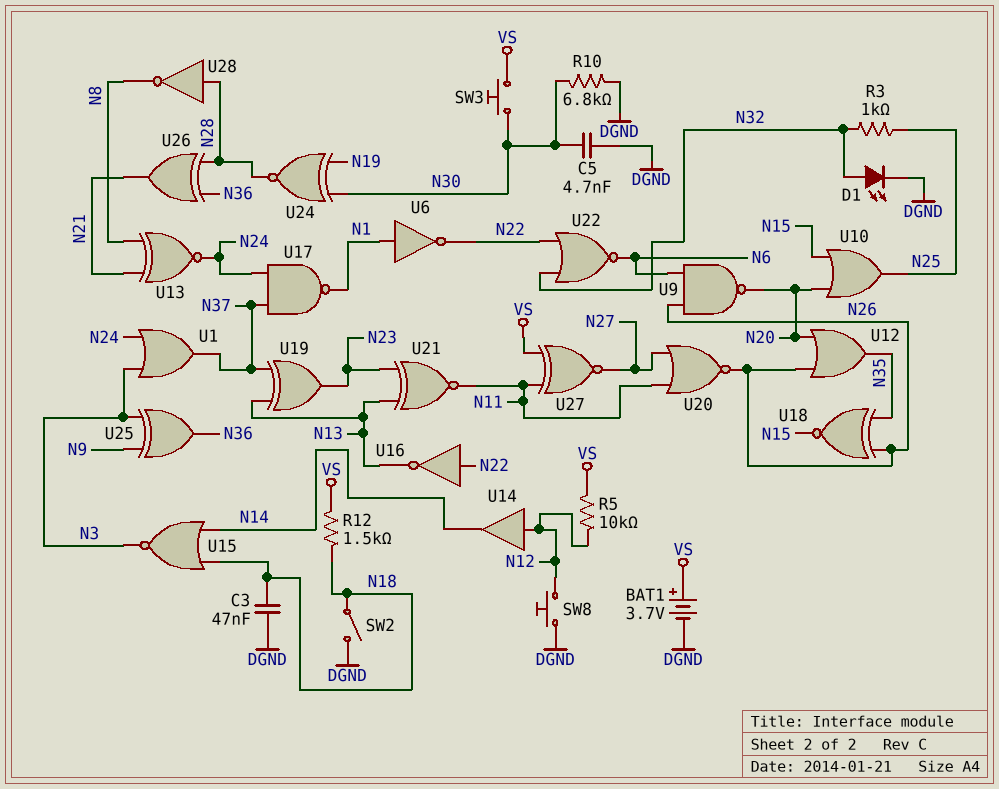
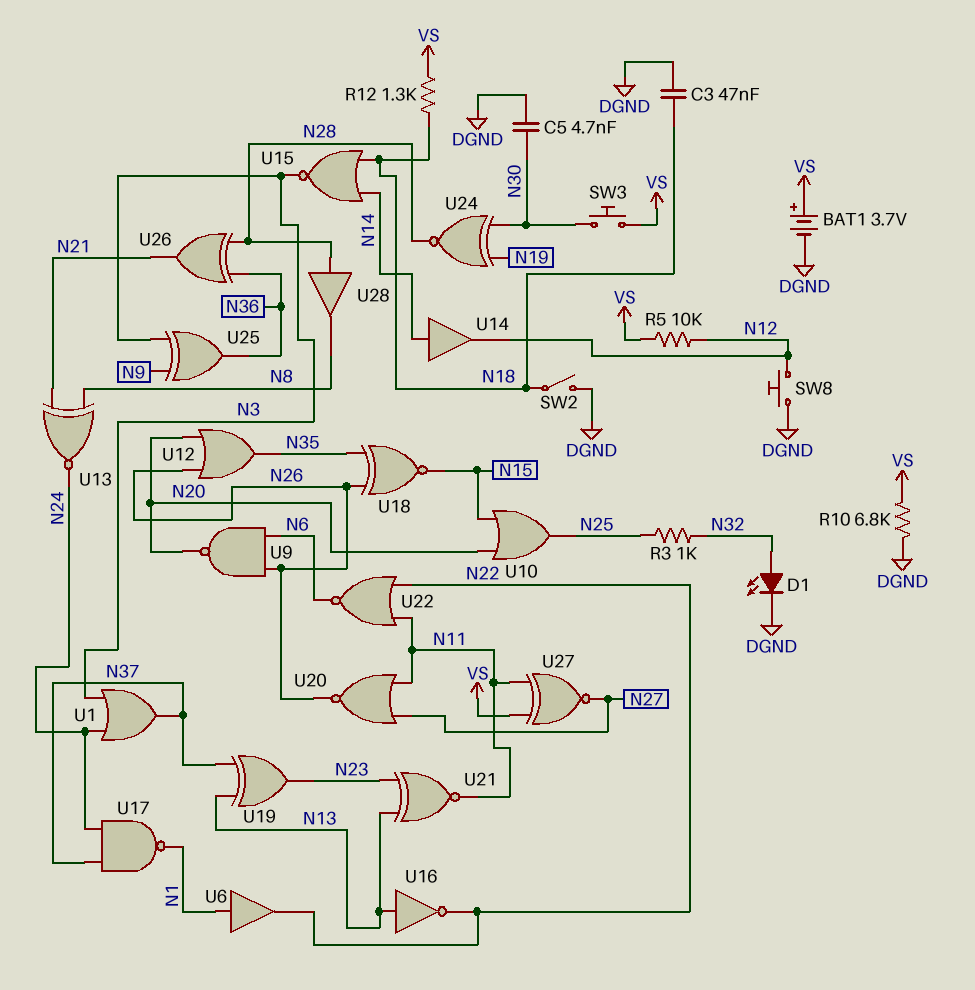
R10: 6.8k (DGND, N30) -> 6.8k (DGND, VS)
R12: 1.5k (N18, VS) -> 1.3k (N18, VS)
U6: NOT (in N1, out N22) -> buffer (in N1, out N22)
U14: buffer (in N12, out N14) -> buffer (in N14, out N12)
U16: NOT (in N22, out N13) -> NOT (in N13, out N22)
U22: NOR (in N22, in N32, out N6) -> NOR (in N11, in N22, out N6)
U28: NOT (in N28, out N8) -> buffer (in N28, out N8)

